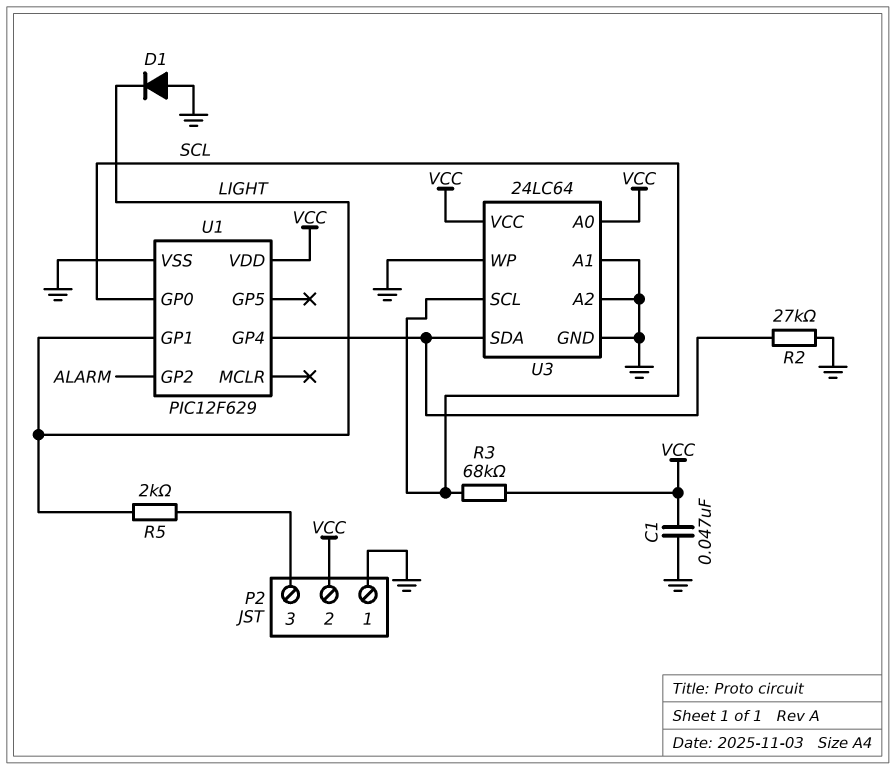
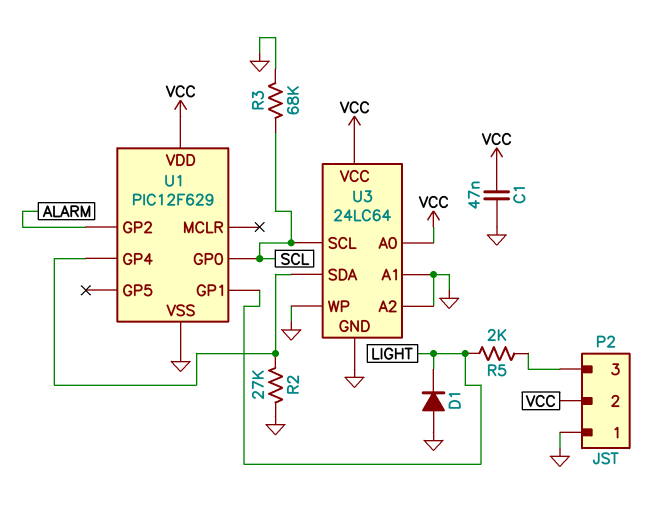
R3: 68k (SCL, VCC) -> 68k (GND, SCL)

